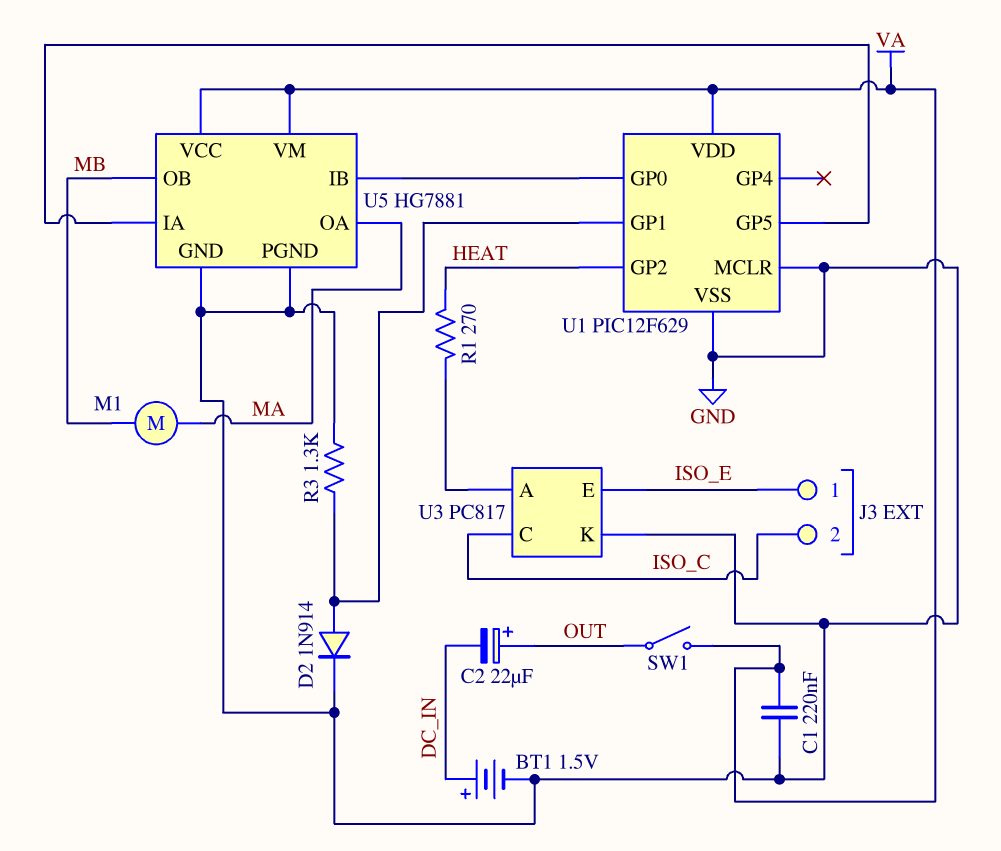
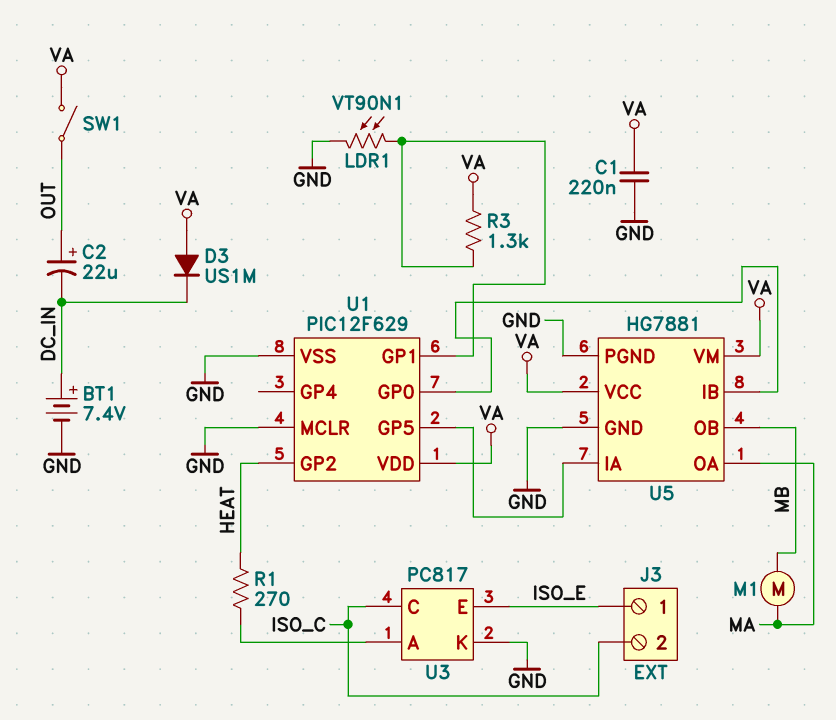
BT1: 1.5V (plus DC_IN, minus GND) -> 7.4V (plus DC_IN, minus GND)
D2: diode 1N914 (A U1/GP1, K GND) -> none
D3: none -> diode US1M (A VA, K DC_IN)
LDR1: none -> VT90N1 (GND, U1/GP1)
R3: 1.3k (GND, U1/GP1) -> 1.3k (U1/GP1, VA)

